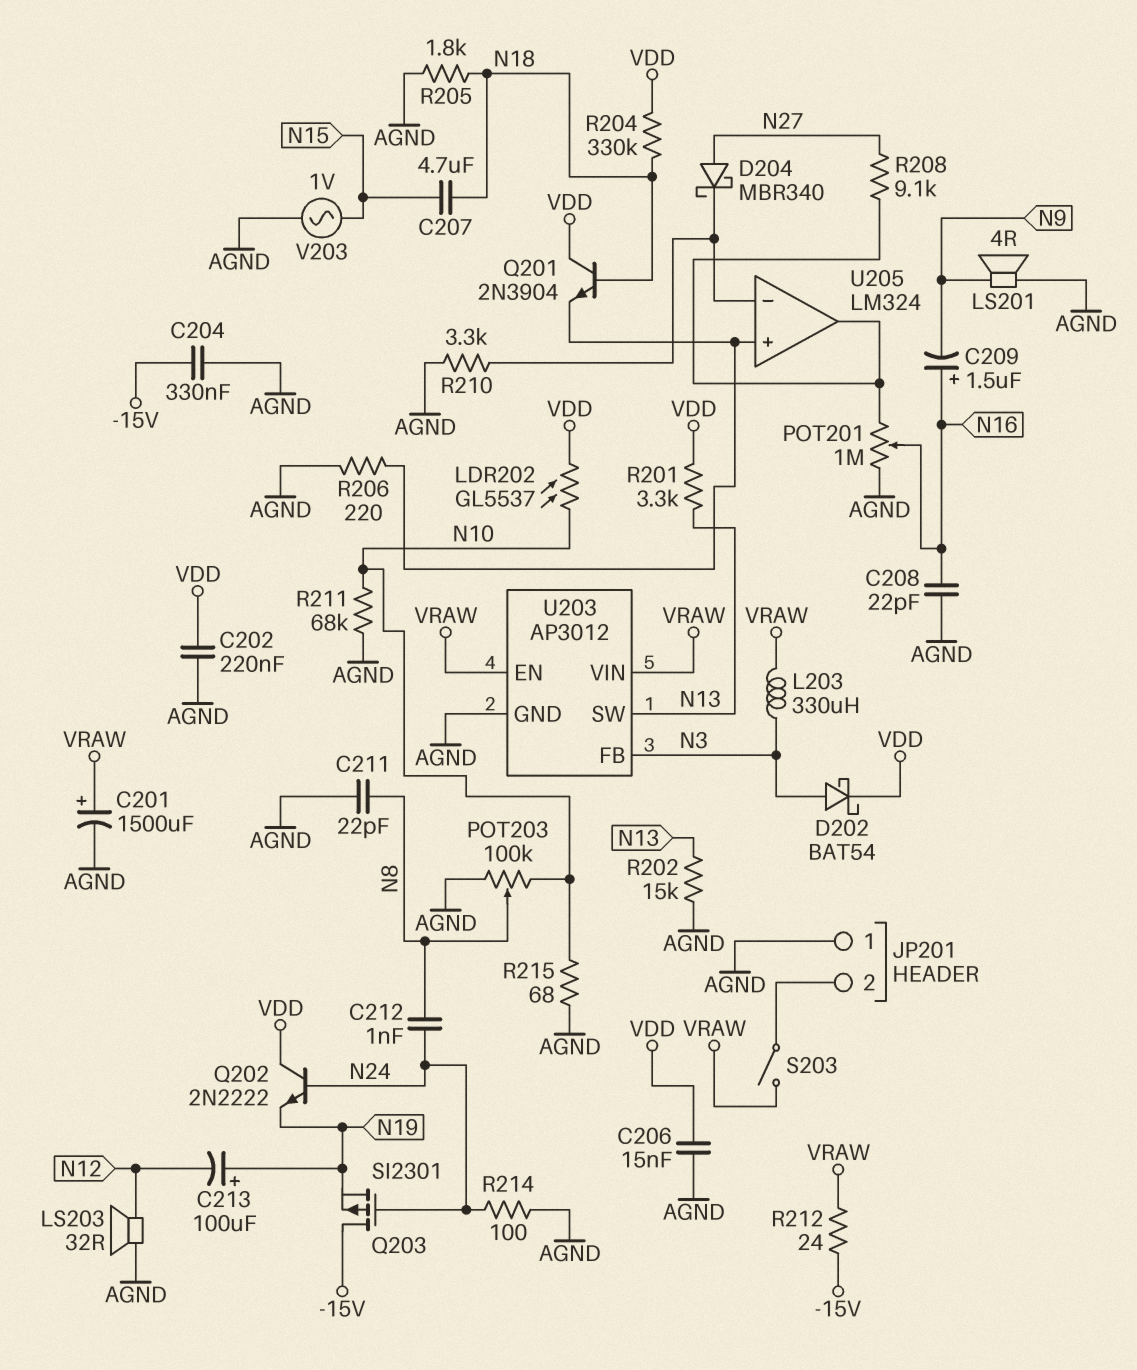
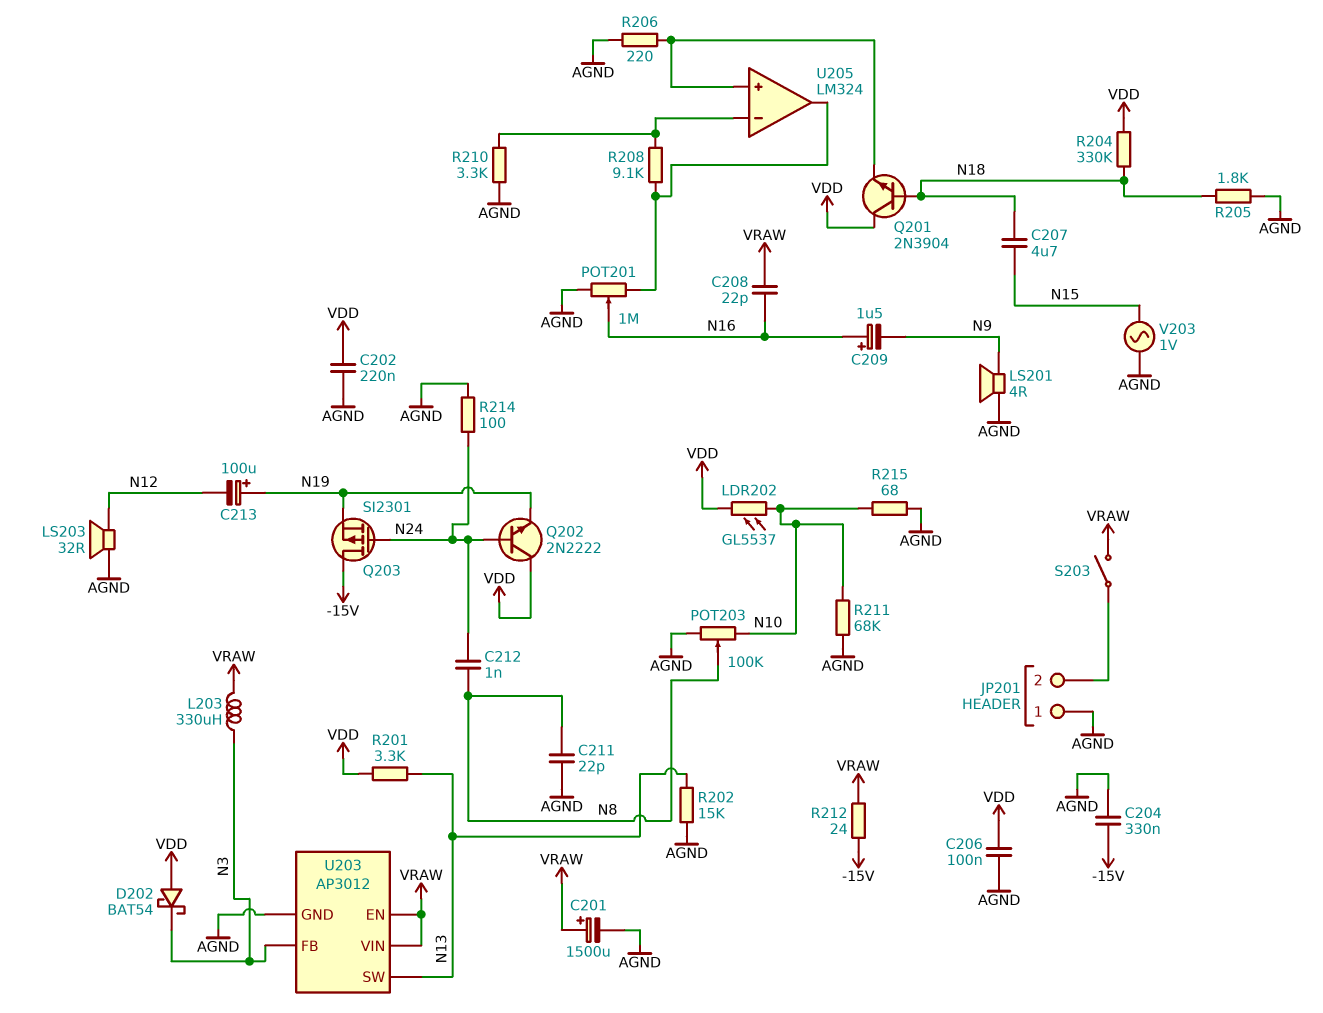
C206: 15nF (AGND, VDD) -> 100nF (AGND, VDD)
C208: 22pF (AGND, N16) -> 22pF (N16, VRAW)
D202: schottky BAT54 (A N3, K VDD) -> schottky BAT54 (A VDD, K N3)
D204: schottky MBR340 (A N27, K U205/in-) -> none
R208: 9.1k (N27, U205/out) -> 9.1k (U205/in-, U205/out)

